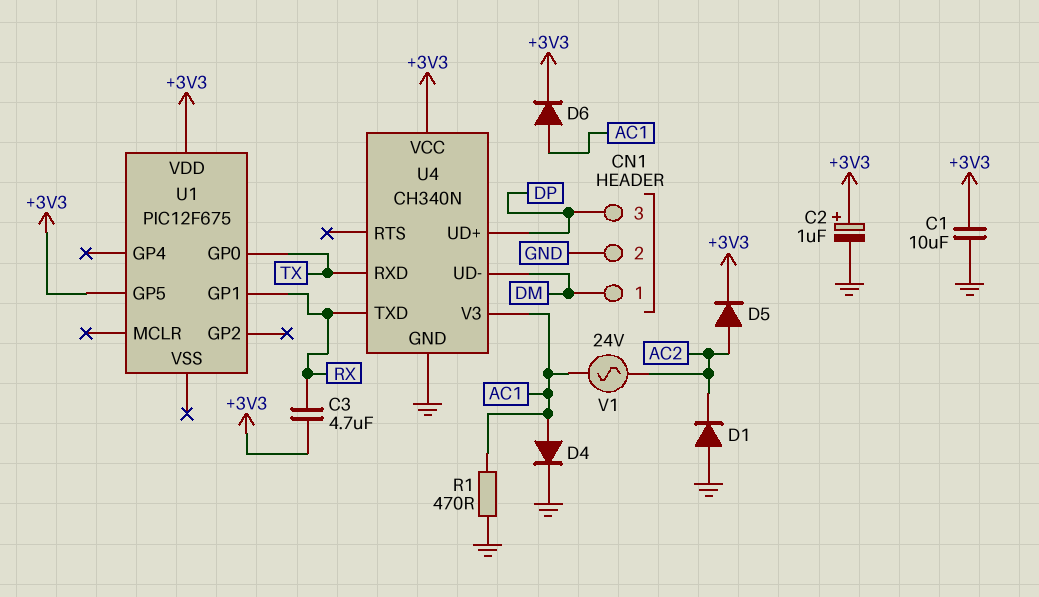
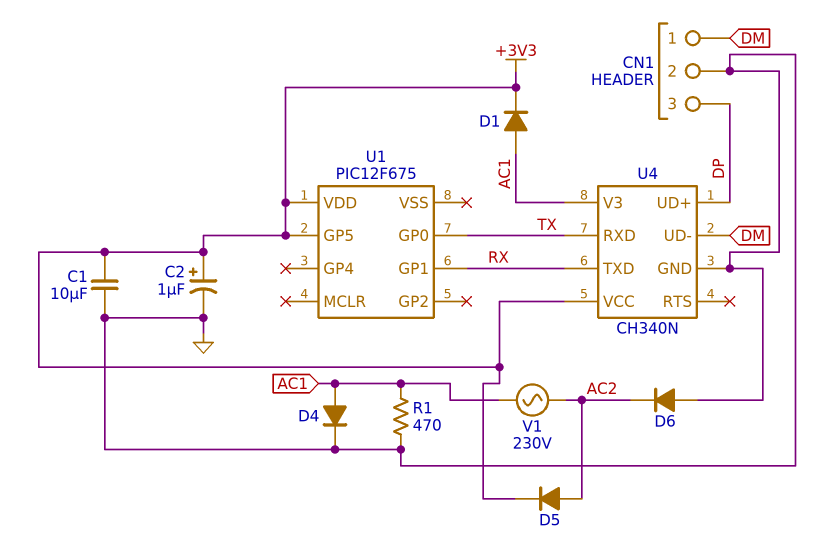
C3: 4.7uF (+3V3, RX) -> none
D1: diode (A GND, K AC2) -> diode (A AC1, K +3V3)
D6: diode (A AC1, K +3V3) -> diode (A GND, K AC2)
V1: AC 24V (AC1, AC2) -> AC 230V (AC1, AC2)

